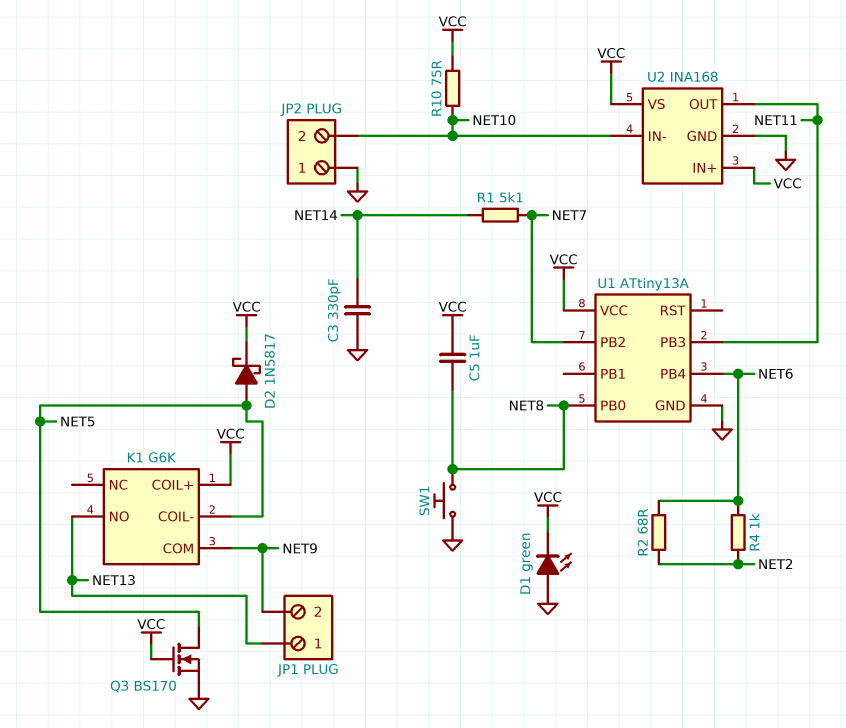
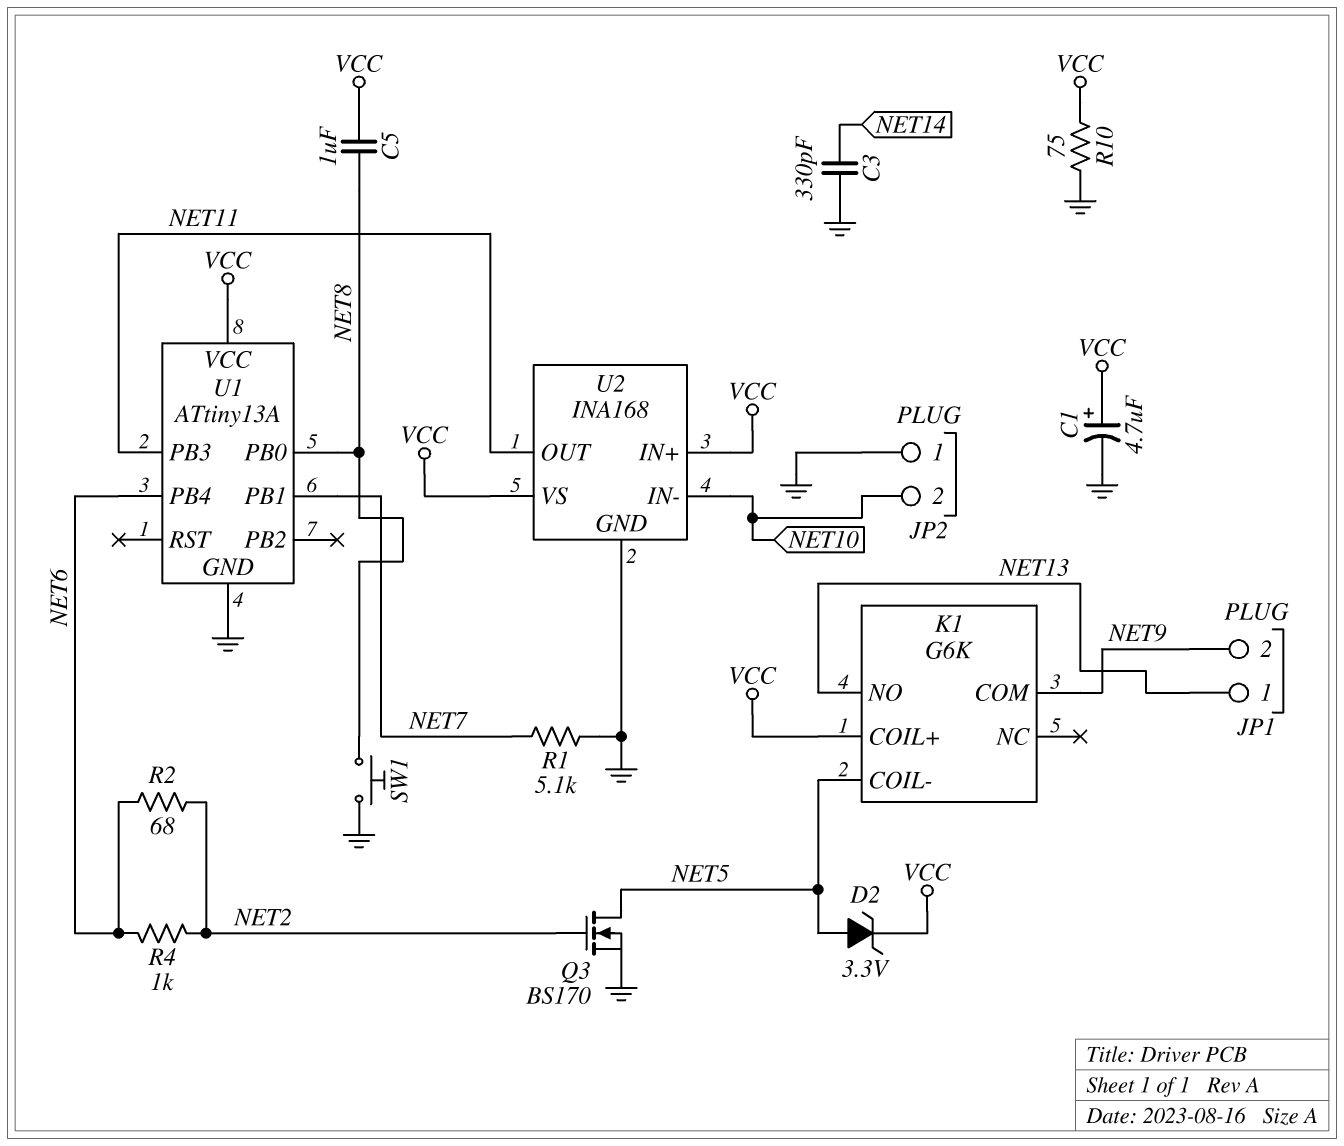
C1: none -> 4.7uF (plus VCC, minus GND)
D1: LED green (A GND, K VCC) -> none
D2: schottky 1N5817 (A NET5, K VCC) -> zener 3.3V (A NET5, K VCC)
Q3: NMOS BS170 (G VCC, D NET5, S GND) -> NMOS BS170 (G NET2, D NET5, S GND)
R1: 5.1k (NET7, NET14) -> 5.1k (GND, NET7)
R10: 75 (NET10, VCC) -> 75 (GND, VCC)
U1 pin PB1: none -> NET7
U1 pin PB2: NET7 -> none

